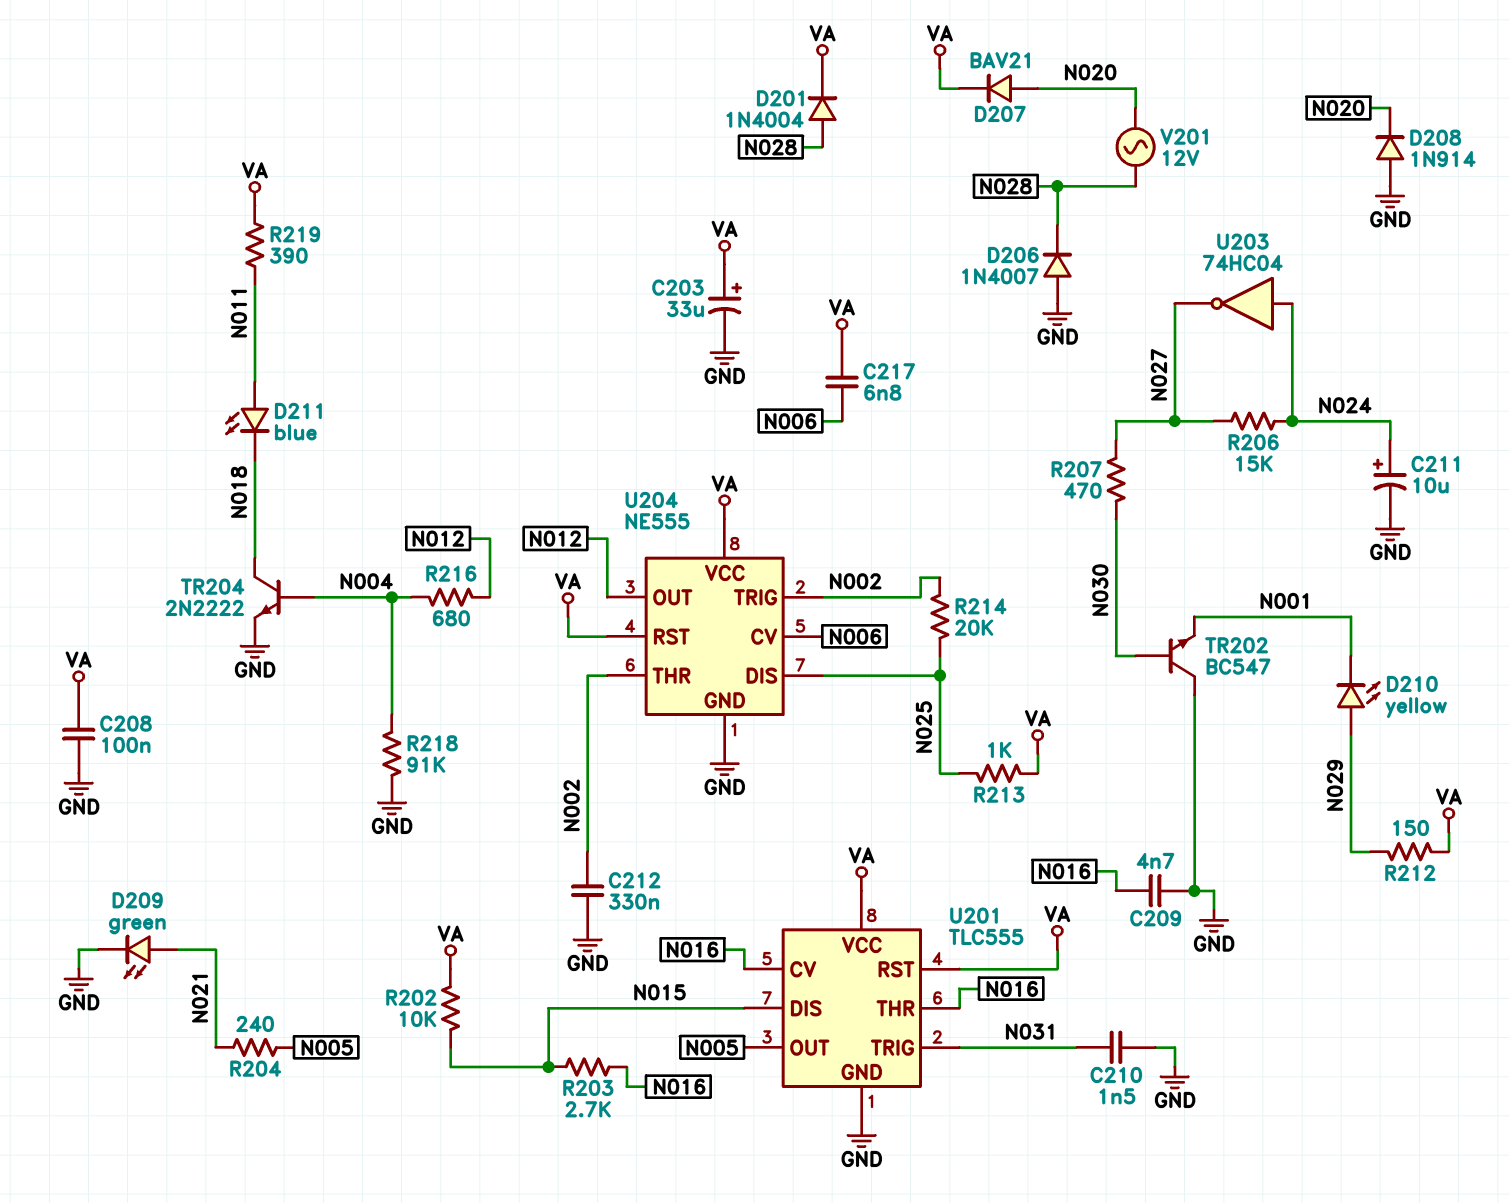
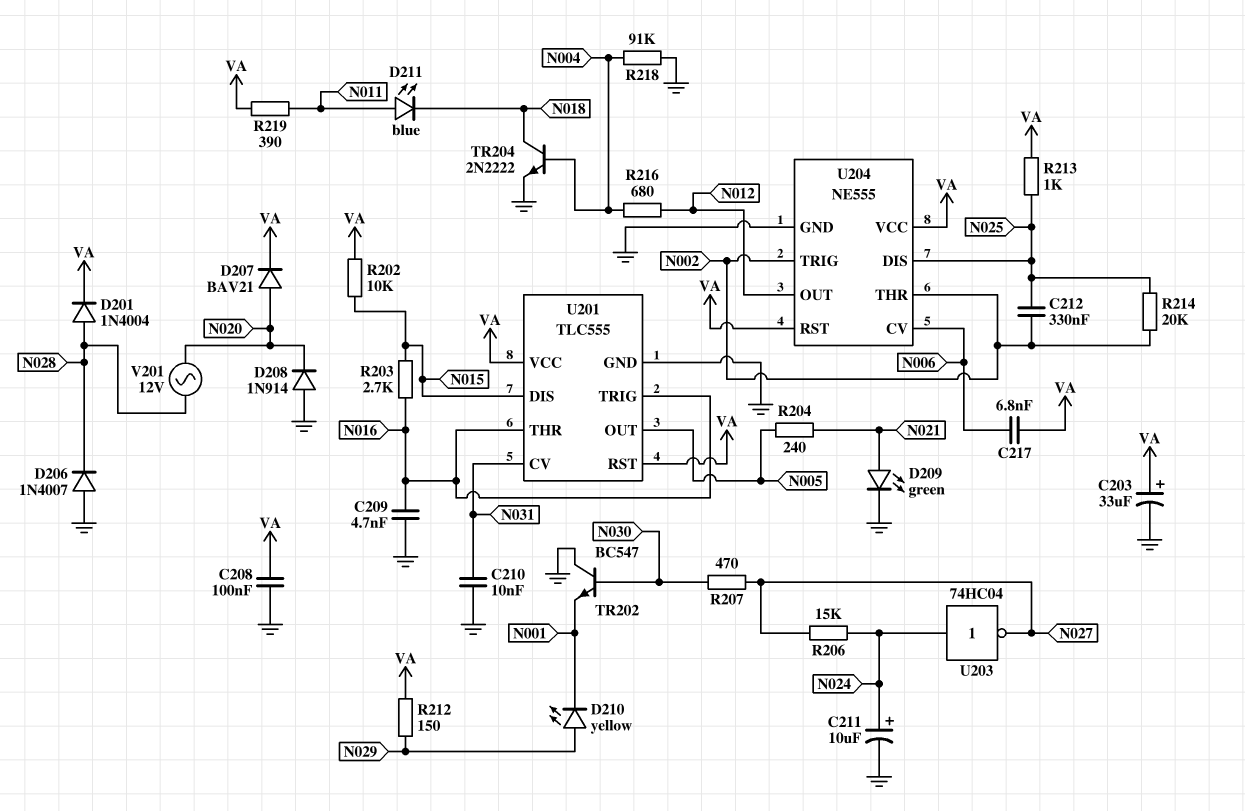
C210: 1.5nF (GND, N031) -> 10nF (GND, N031)
C212: 330nF (GND, N002) -> 330nF (N002, N025)
U201 pin CV: N016 -> N031
U201 pin TRIG: N031 -> N016

